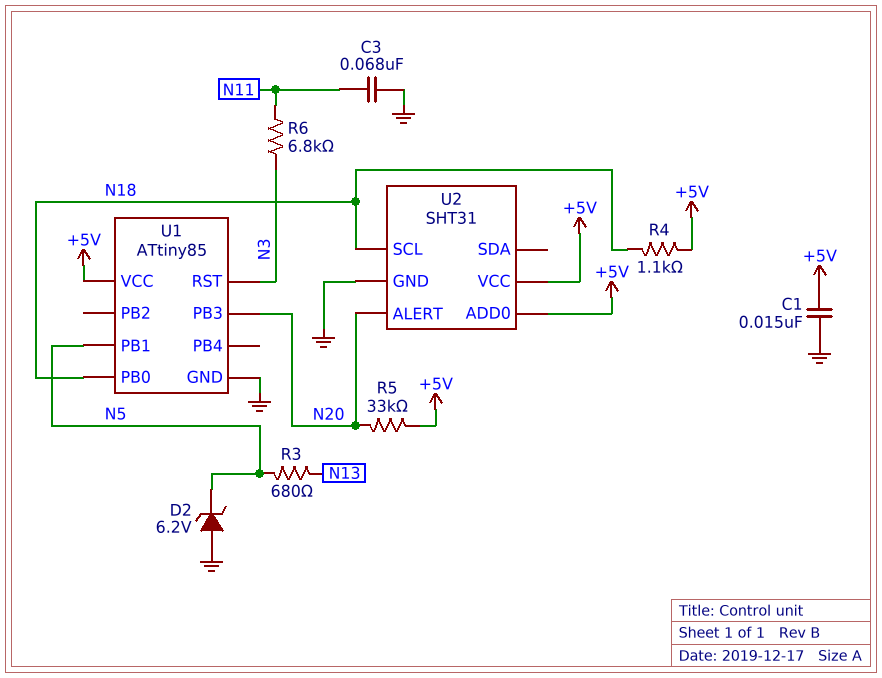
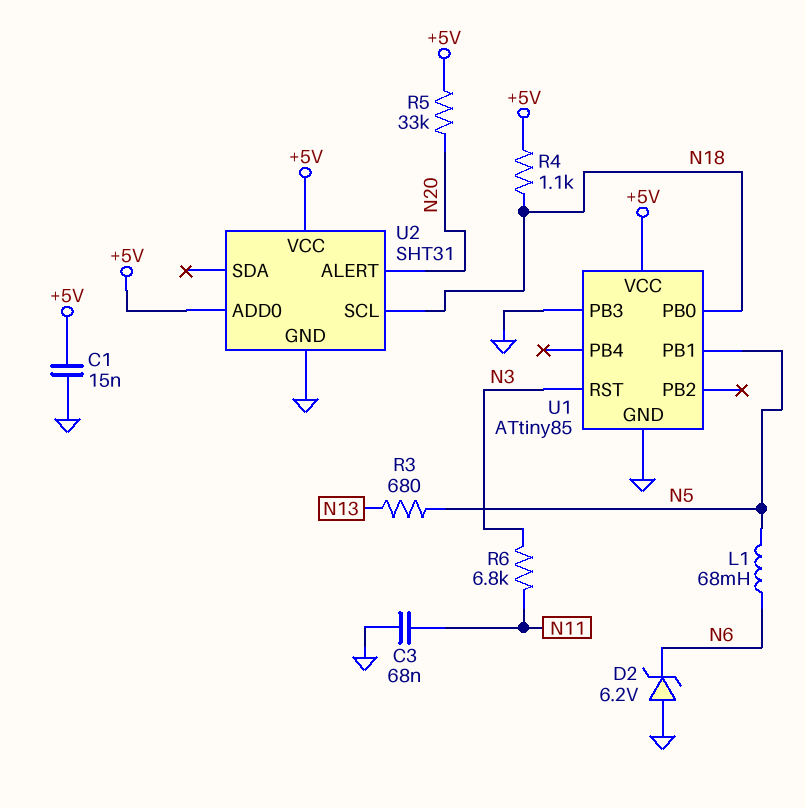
D2: zener 6.2V (A GND, K N5) -> zener 6.2V (A GND, K N6)
L1: none -> 68mH (N5, N6)
U1 pin PB3: N20 -> GND

